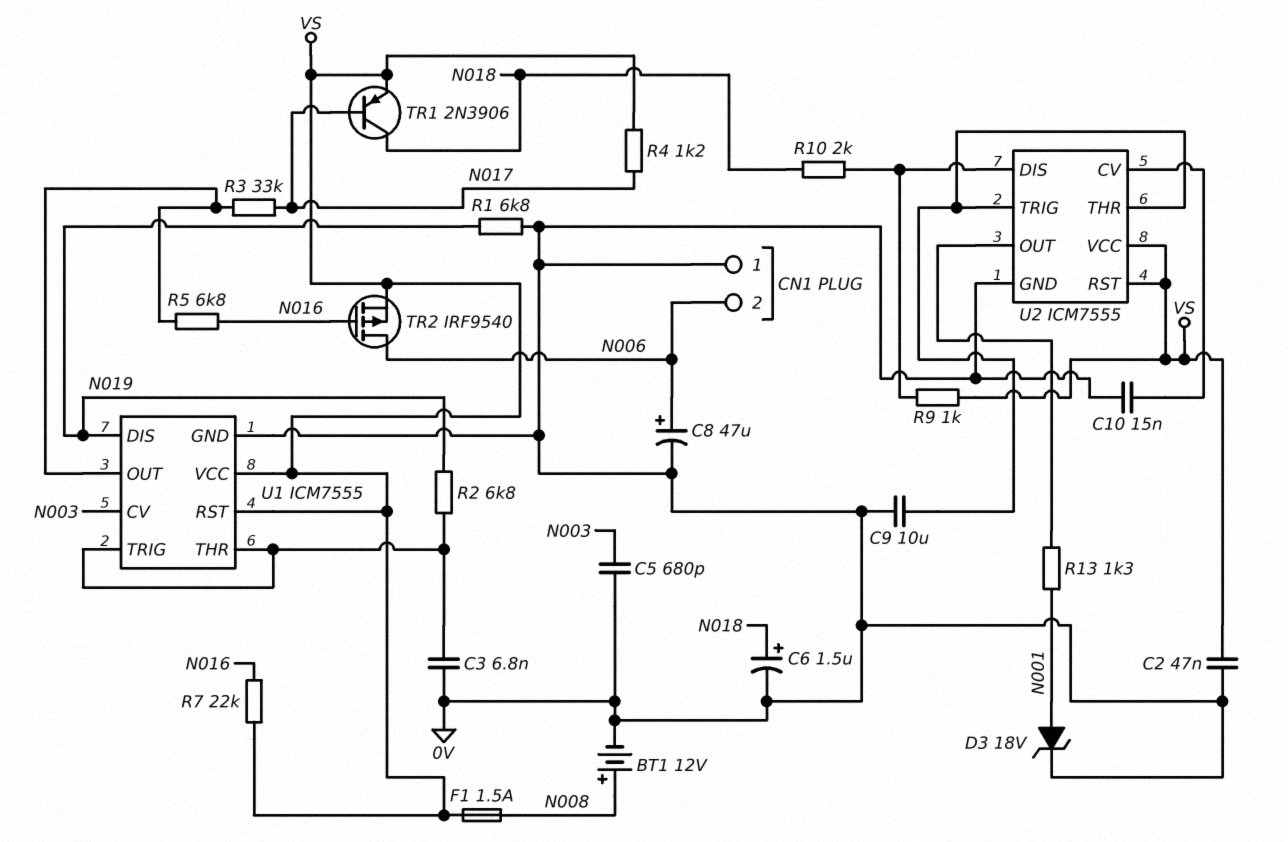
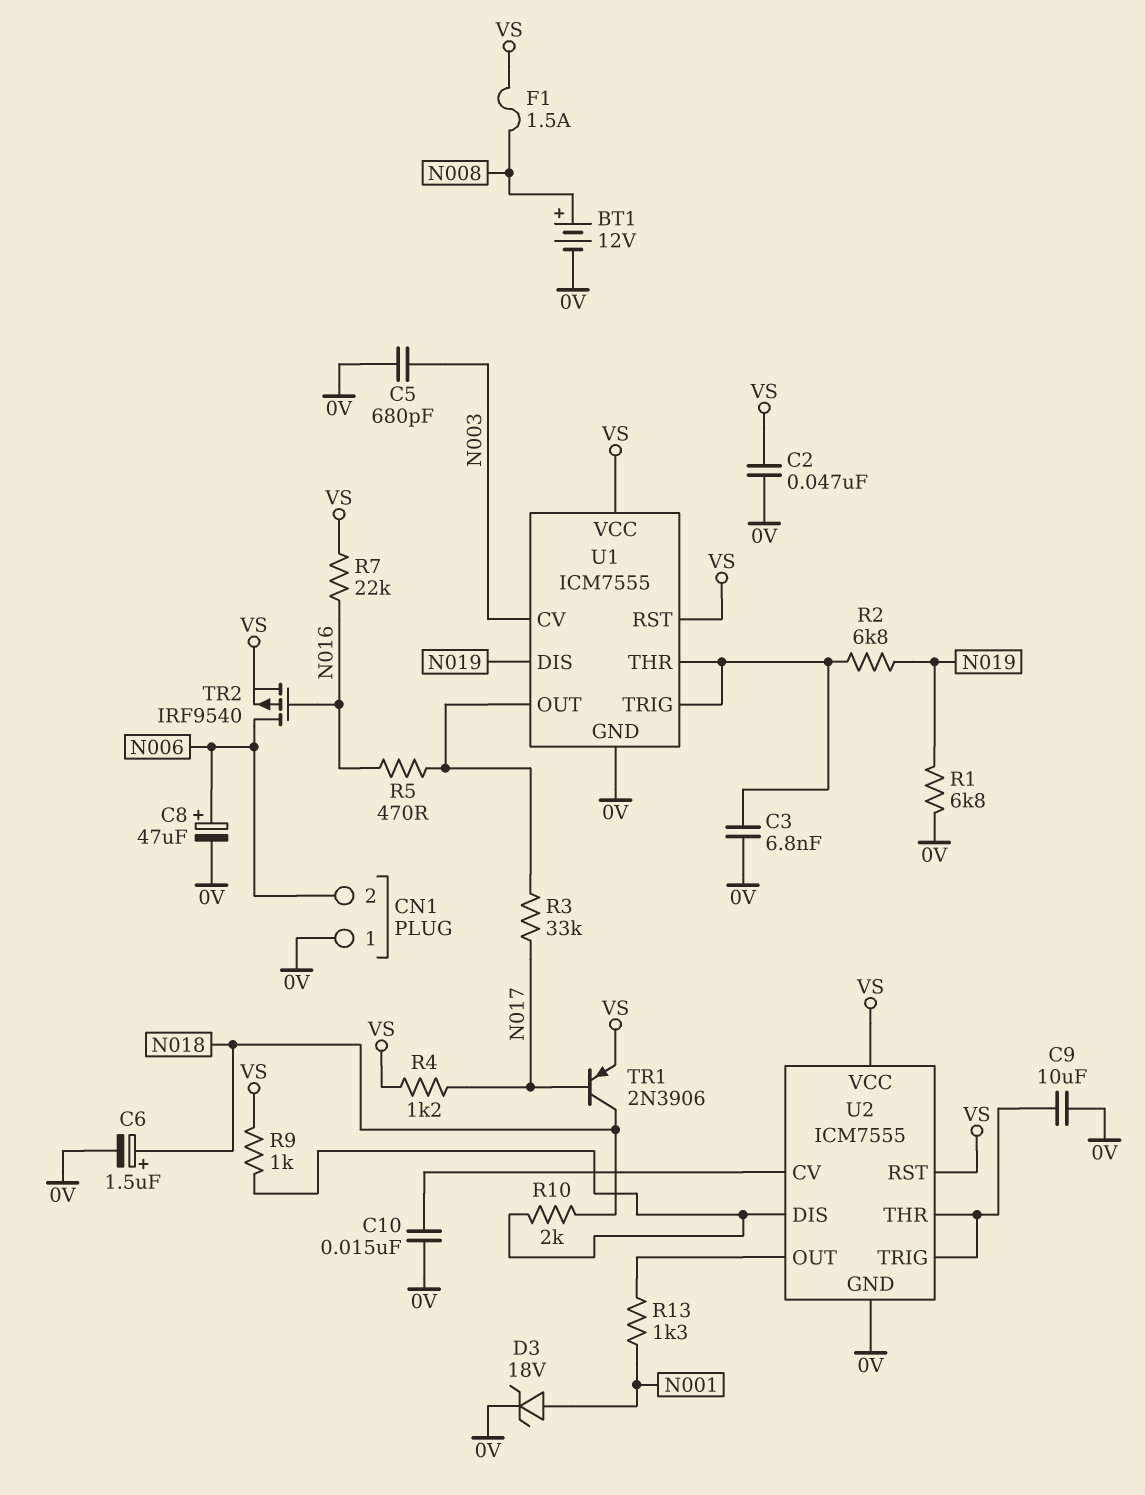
R5: 6.8k (N016, U1/OUT) -> 470 (N016, U1/OUT)

